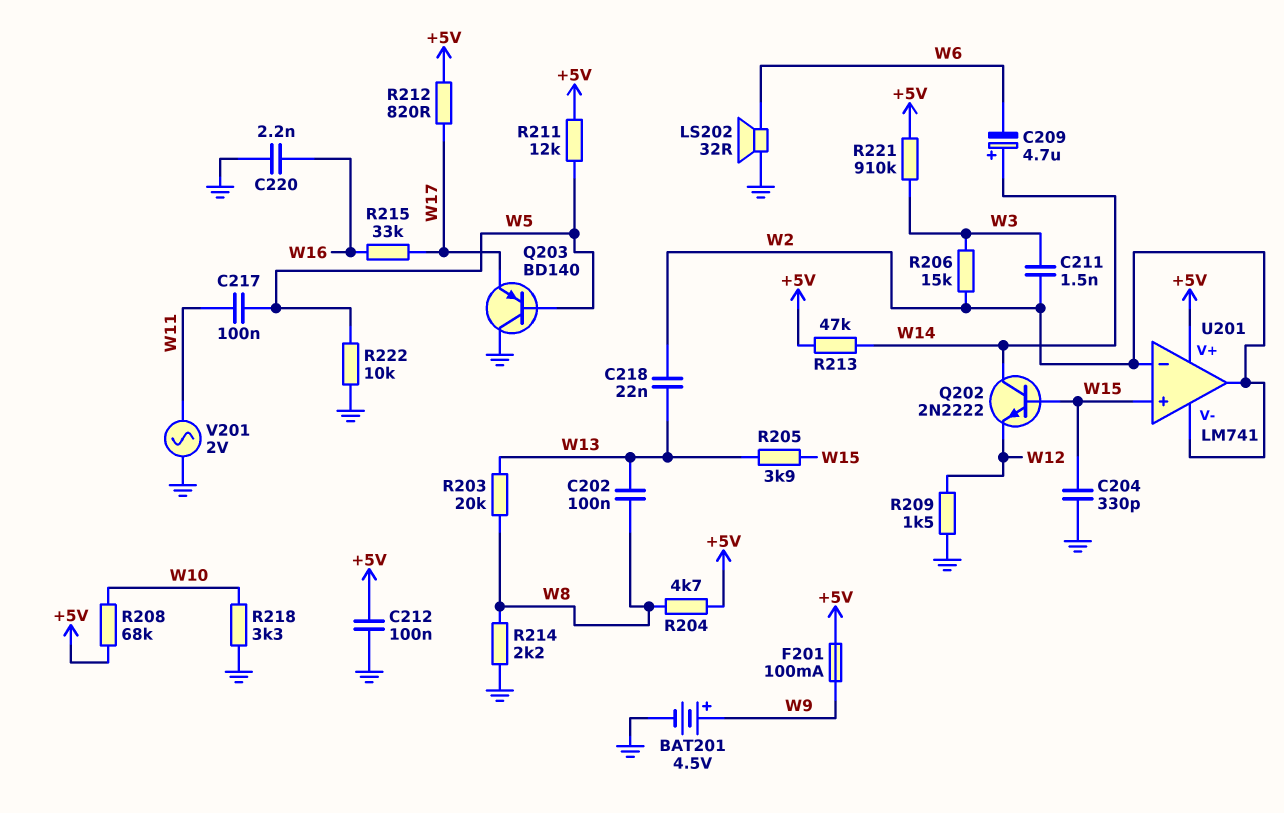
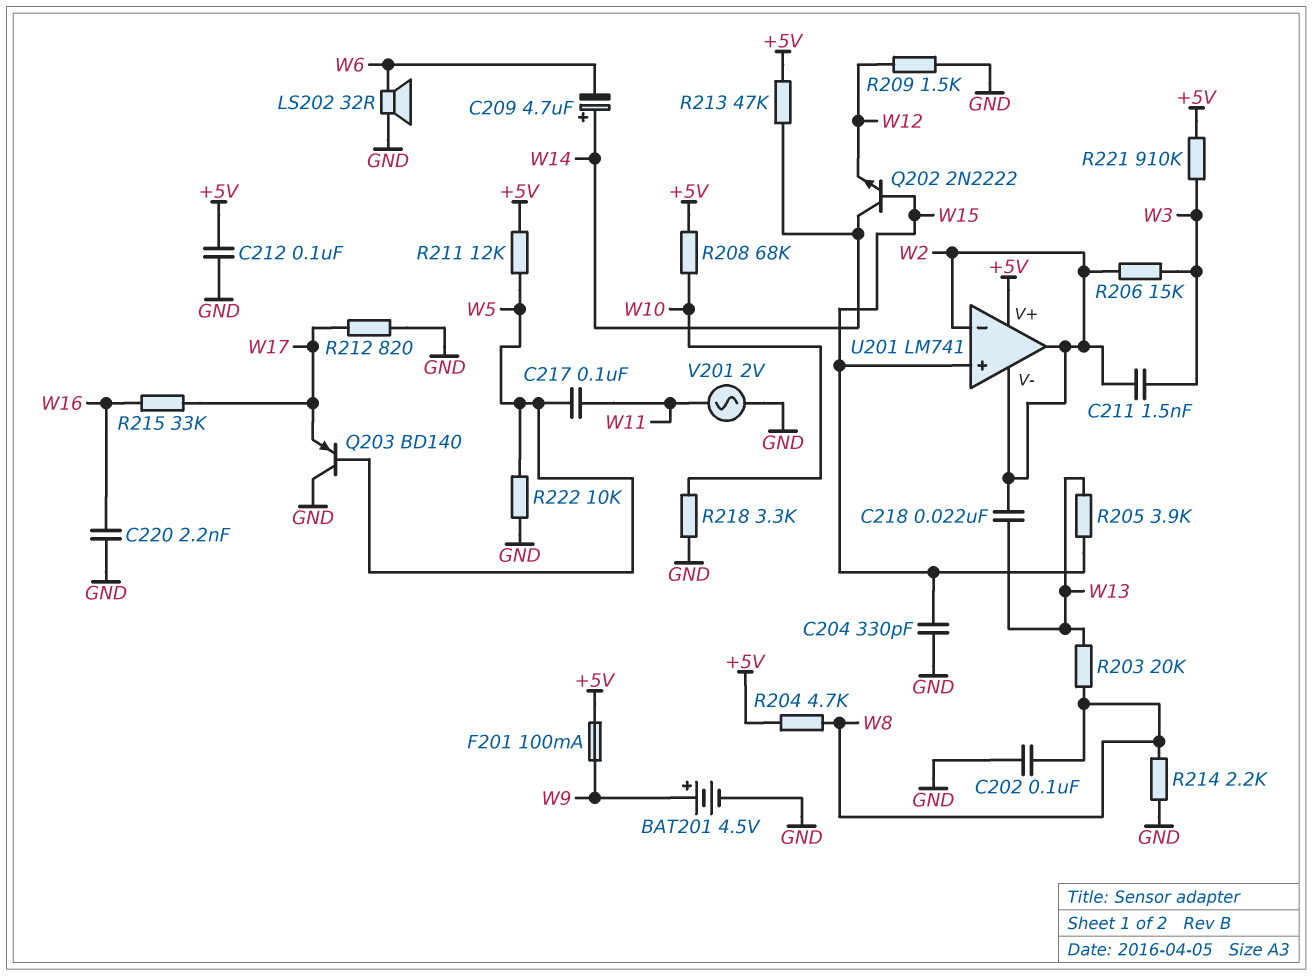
C202: 100nF (W8, W13) -> 100nF (GND, W8)
R212: 820 (+5V, W17) -> 820 (GND, W17)

